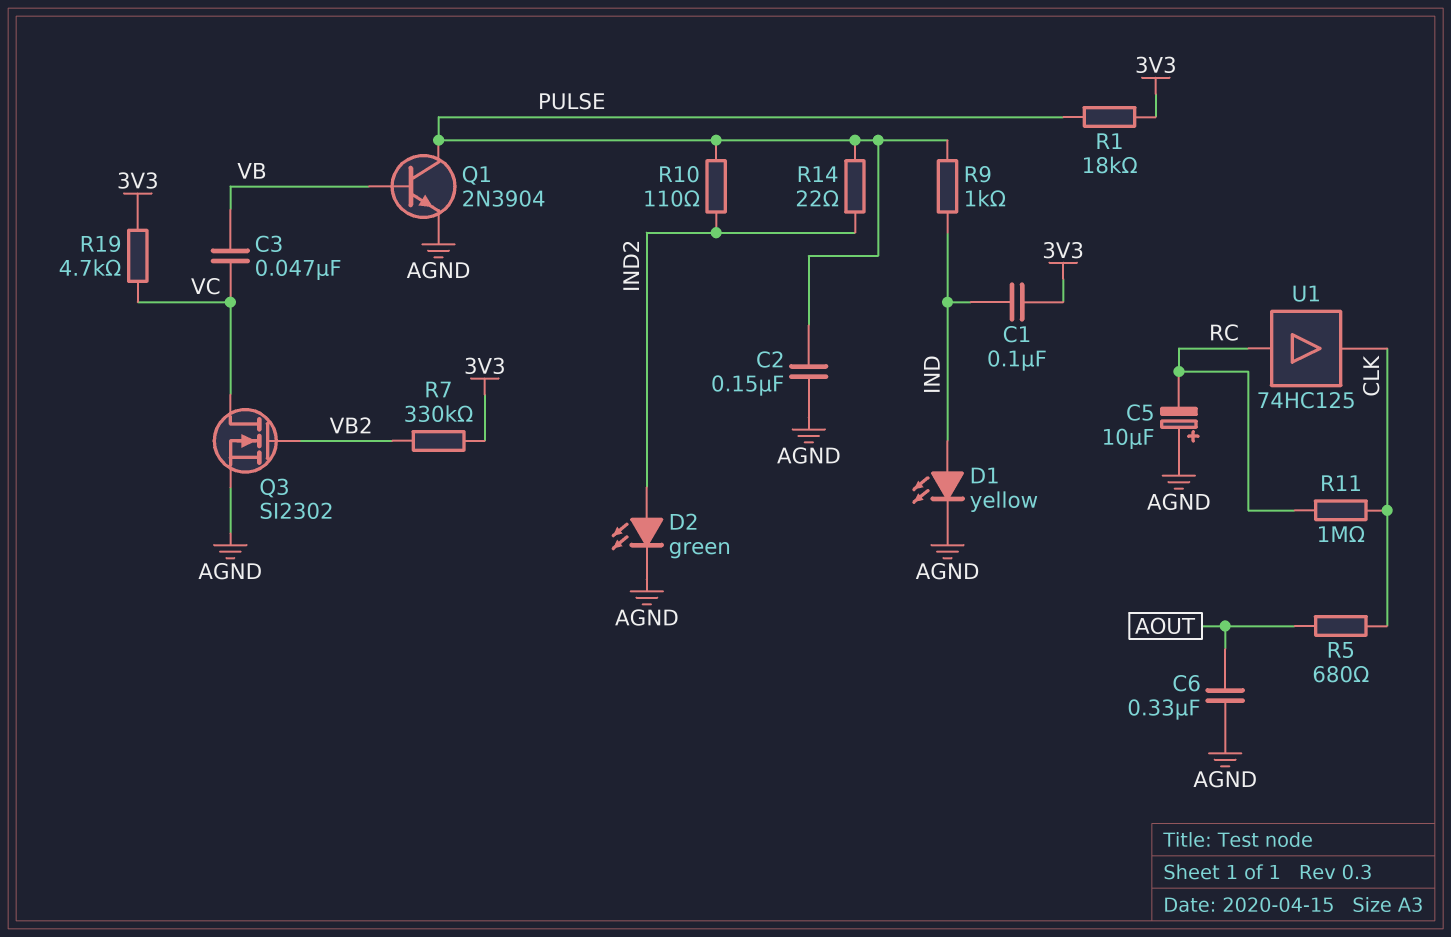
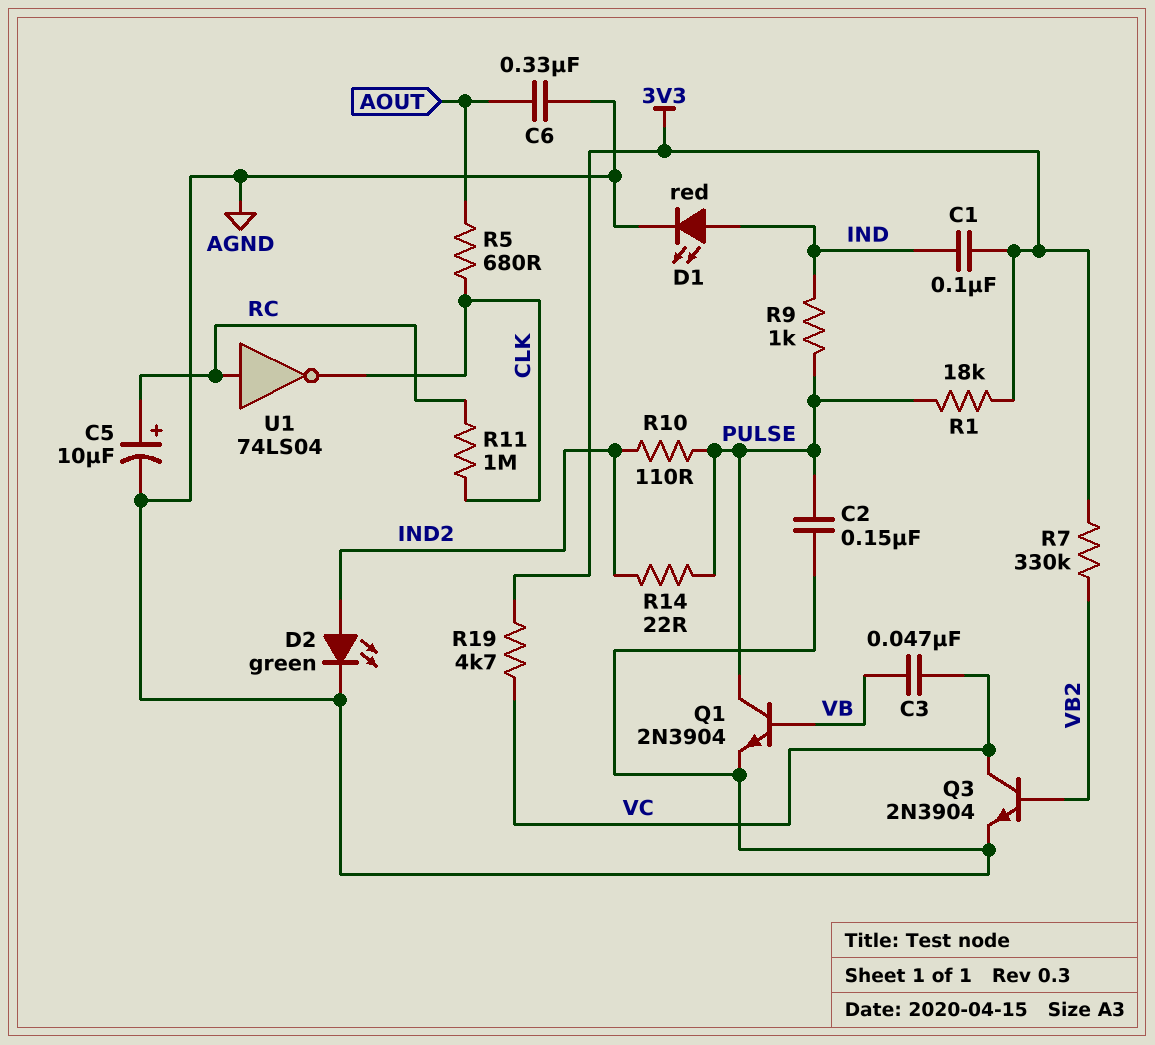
C5: 10uF (plus AGND, minus RC) -> 10uF (plus RC, minus AGND)
D1: LED yellow (A IND, K AGND) -> LED red (A IND, K AGND)
Q3: NMOS SI2302 (G VB2, D VC, S AGND) -> NPN 2N3904 (B VB2, C VC, E AGND)
U1: buffer 74HC125 (in RC, out CLK) -> NOT 74LS04 (in RC, out CLK)

